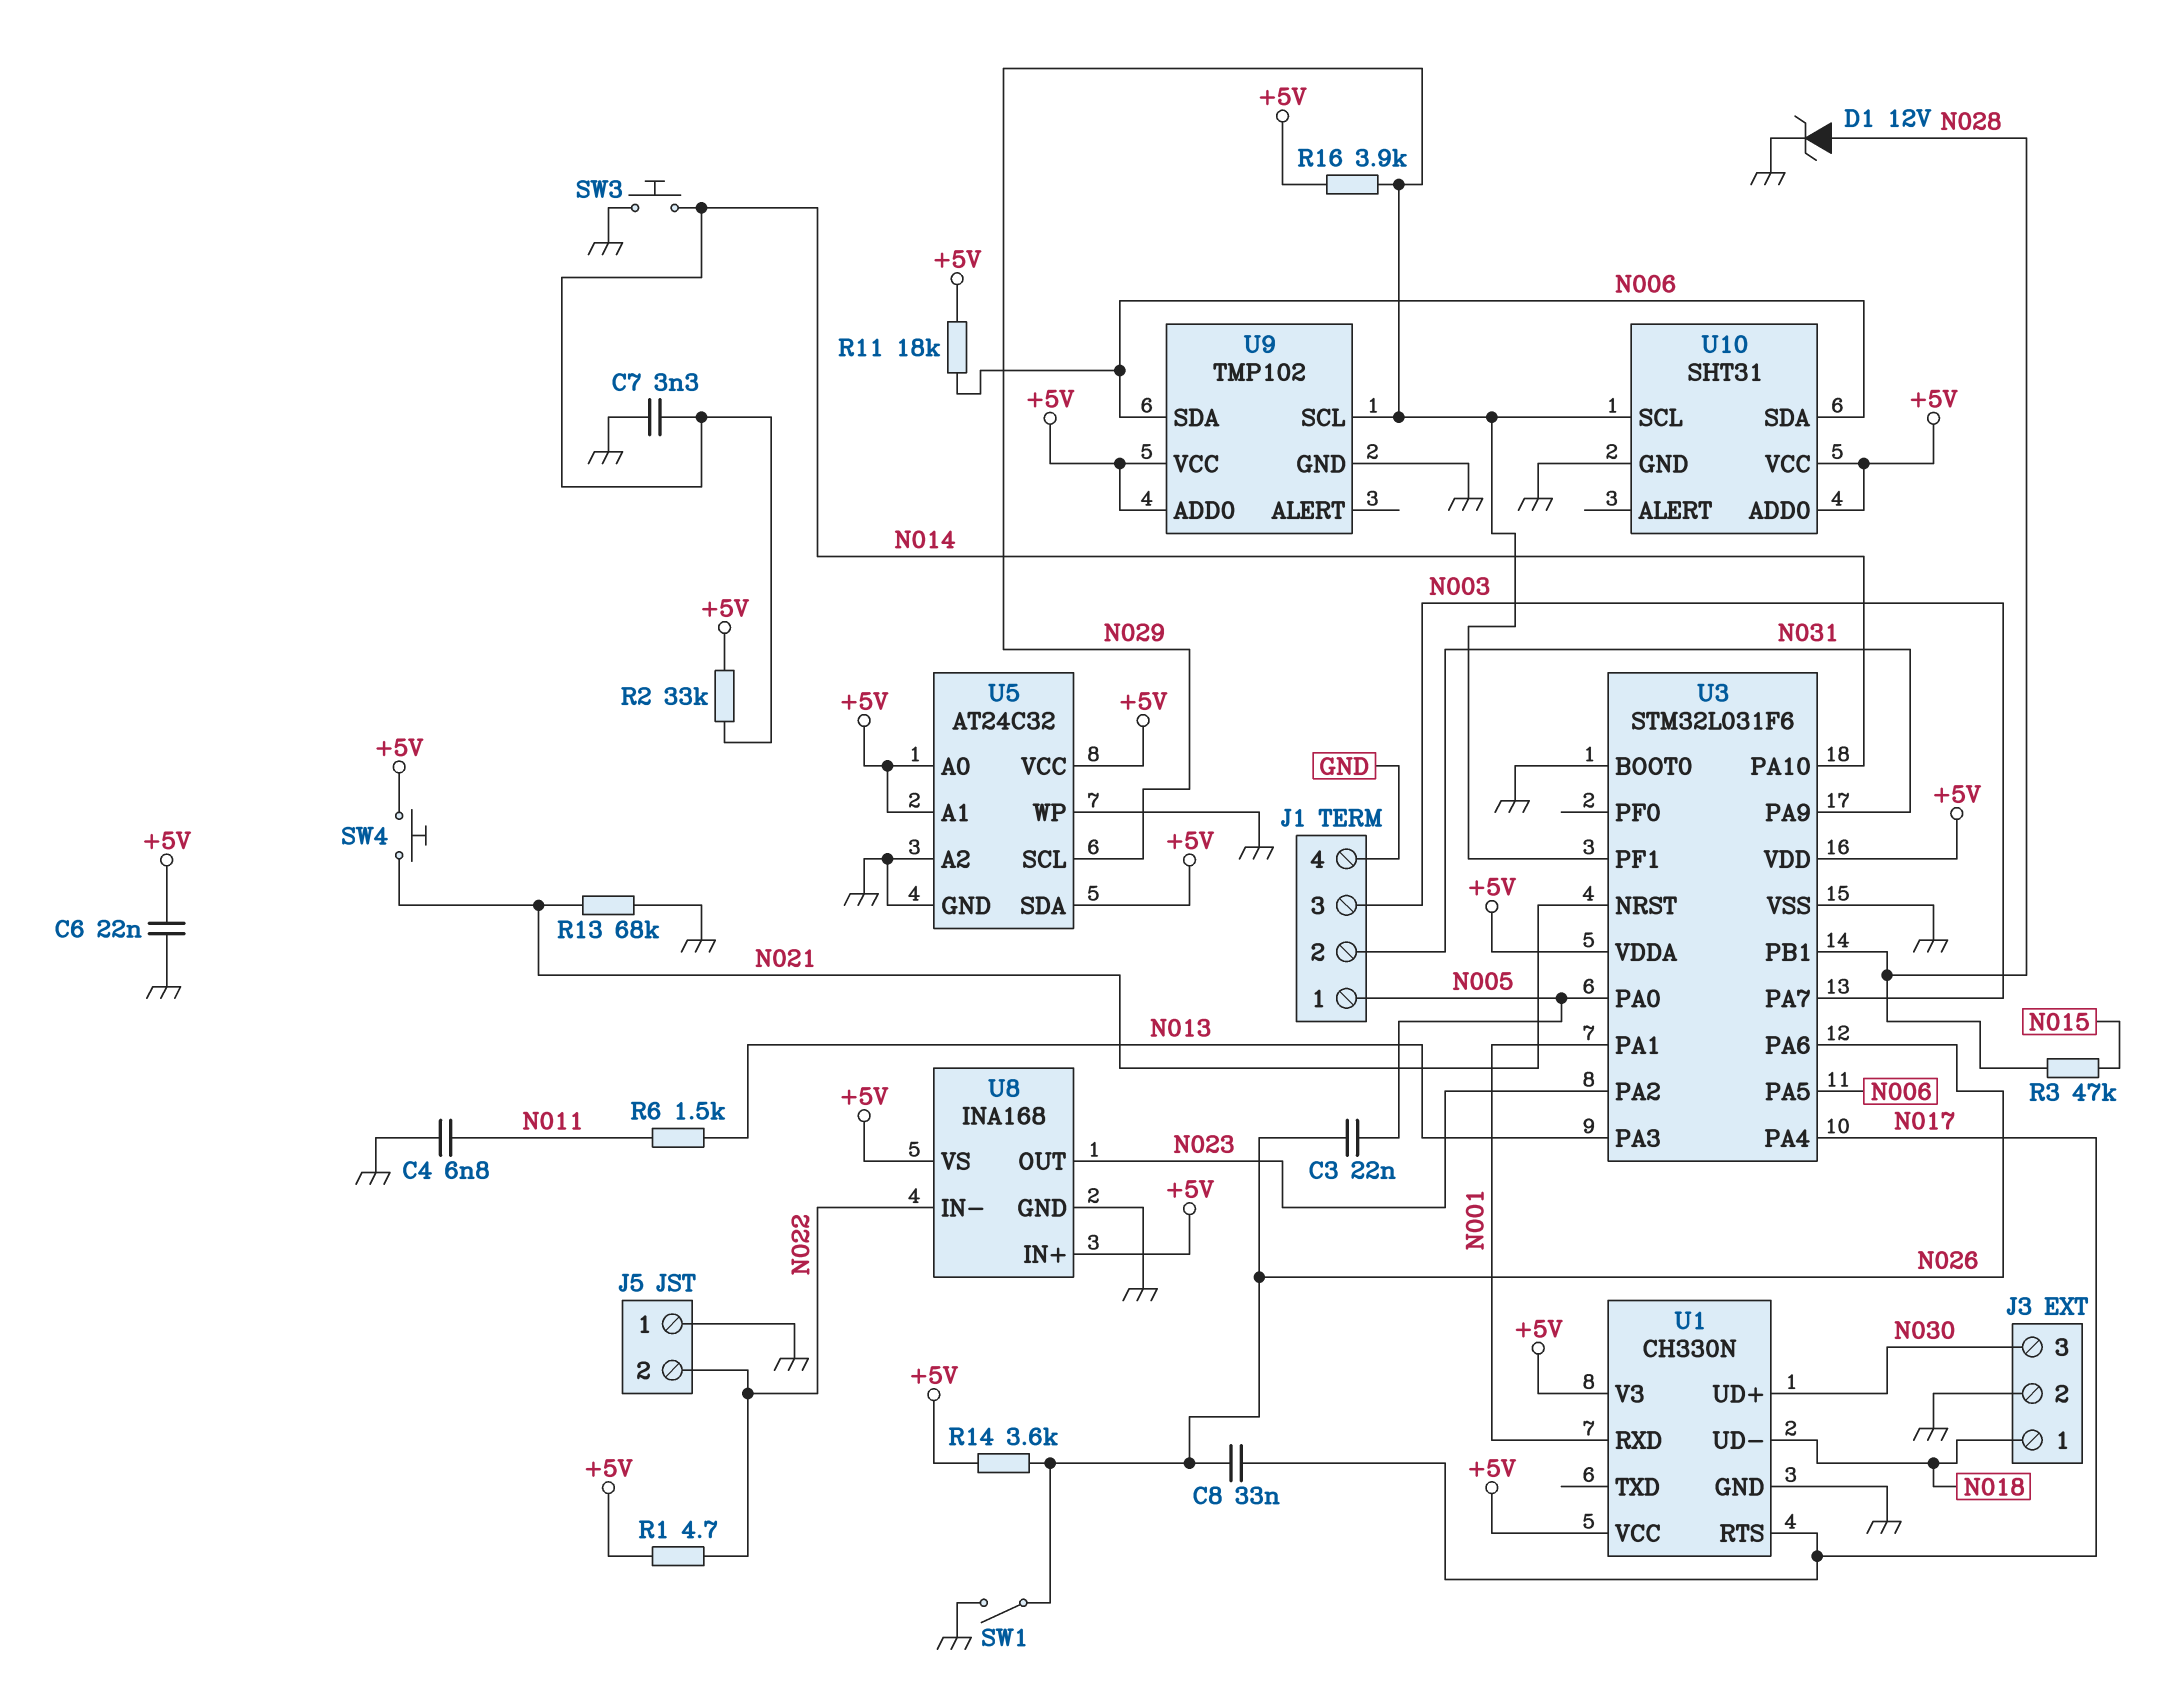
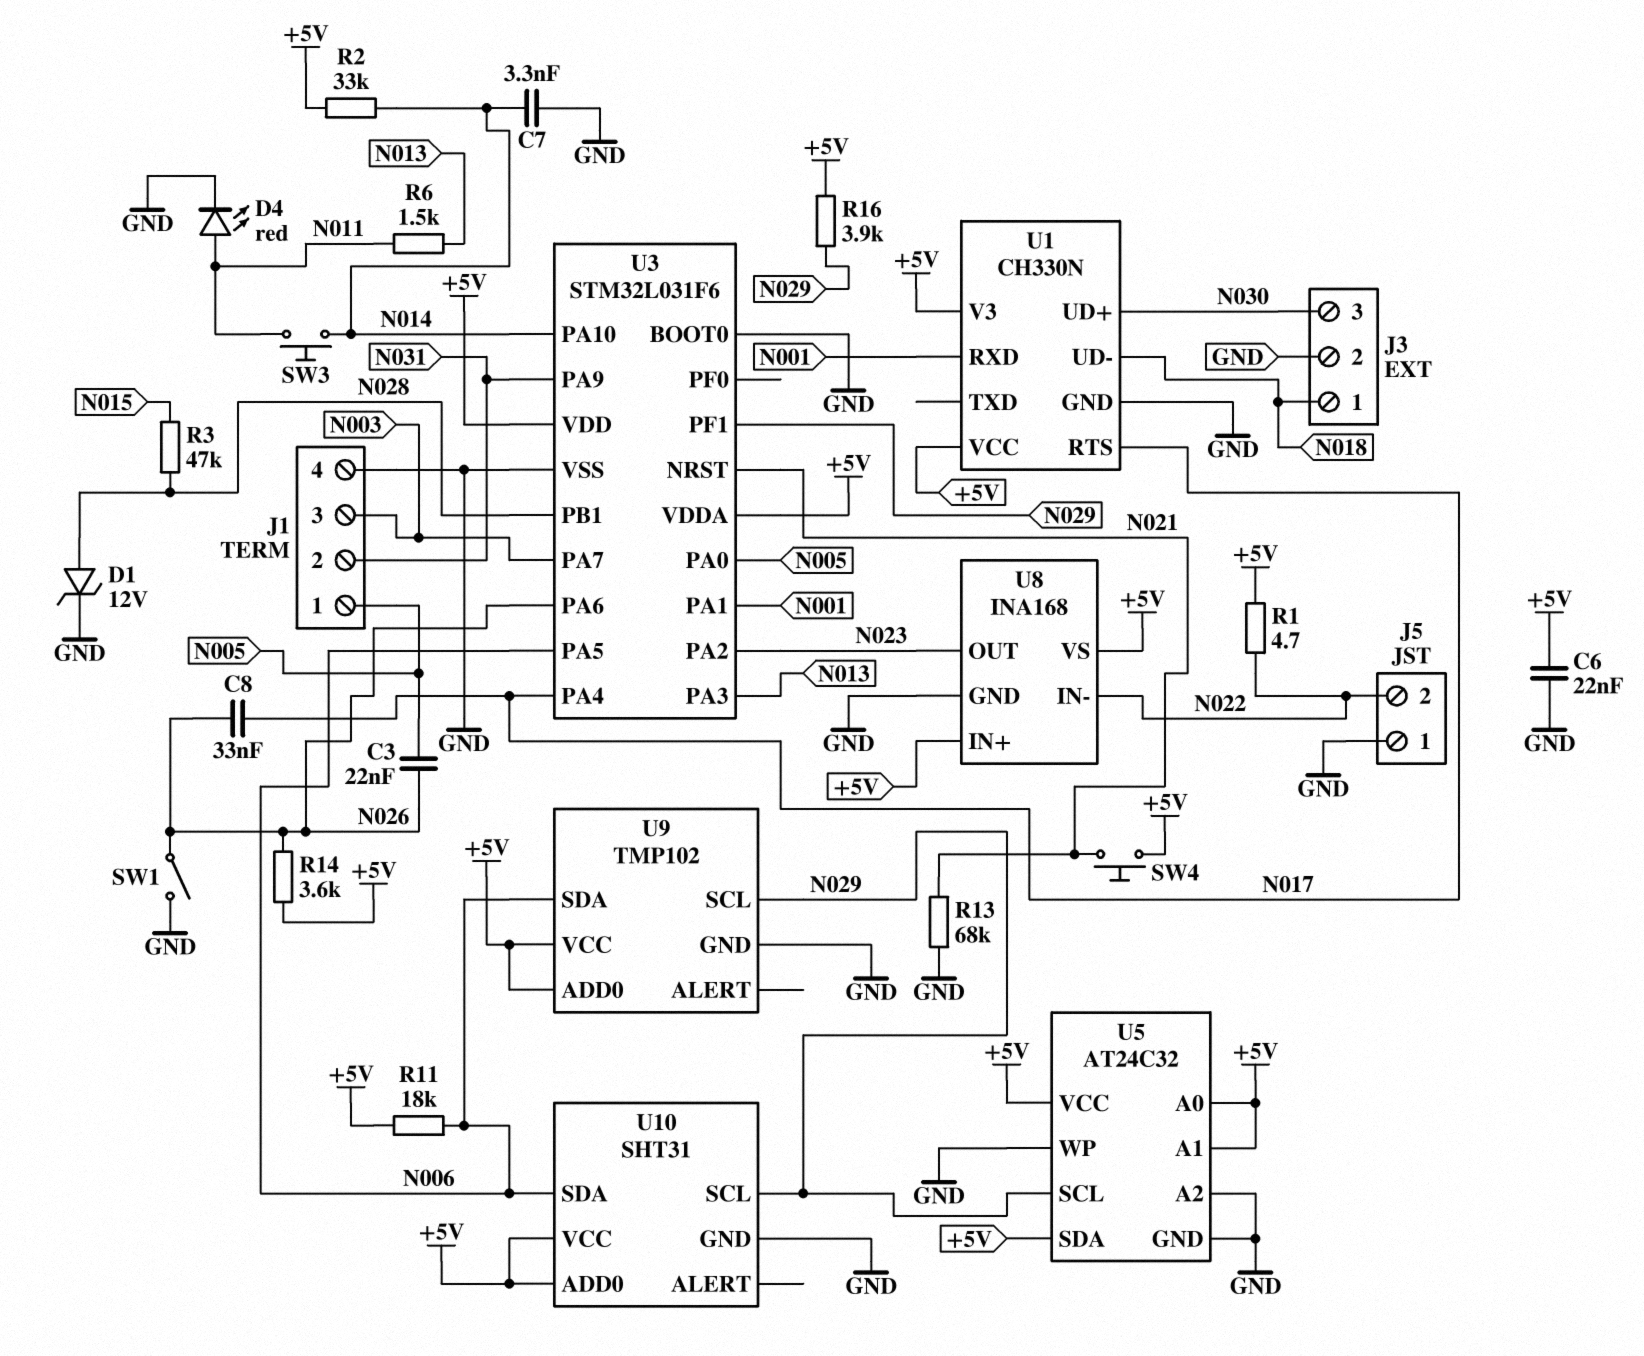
C4: 6.8nF (GND, N011) -> none
D4: none -> LED red (A N011, K GND)
SW3: button (GND, N014) -> button (N011, N014)

